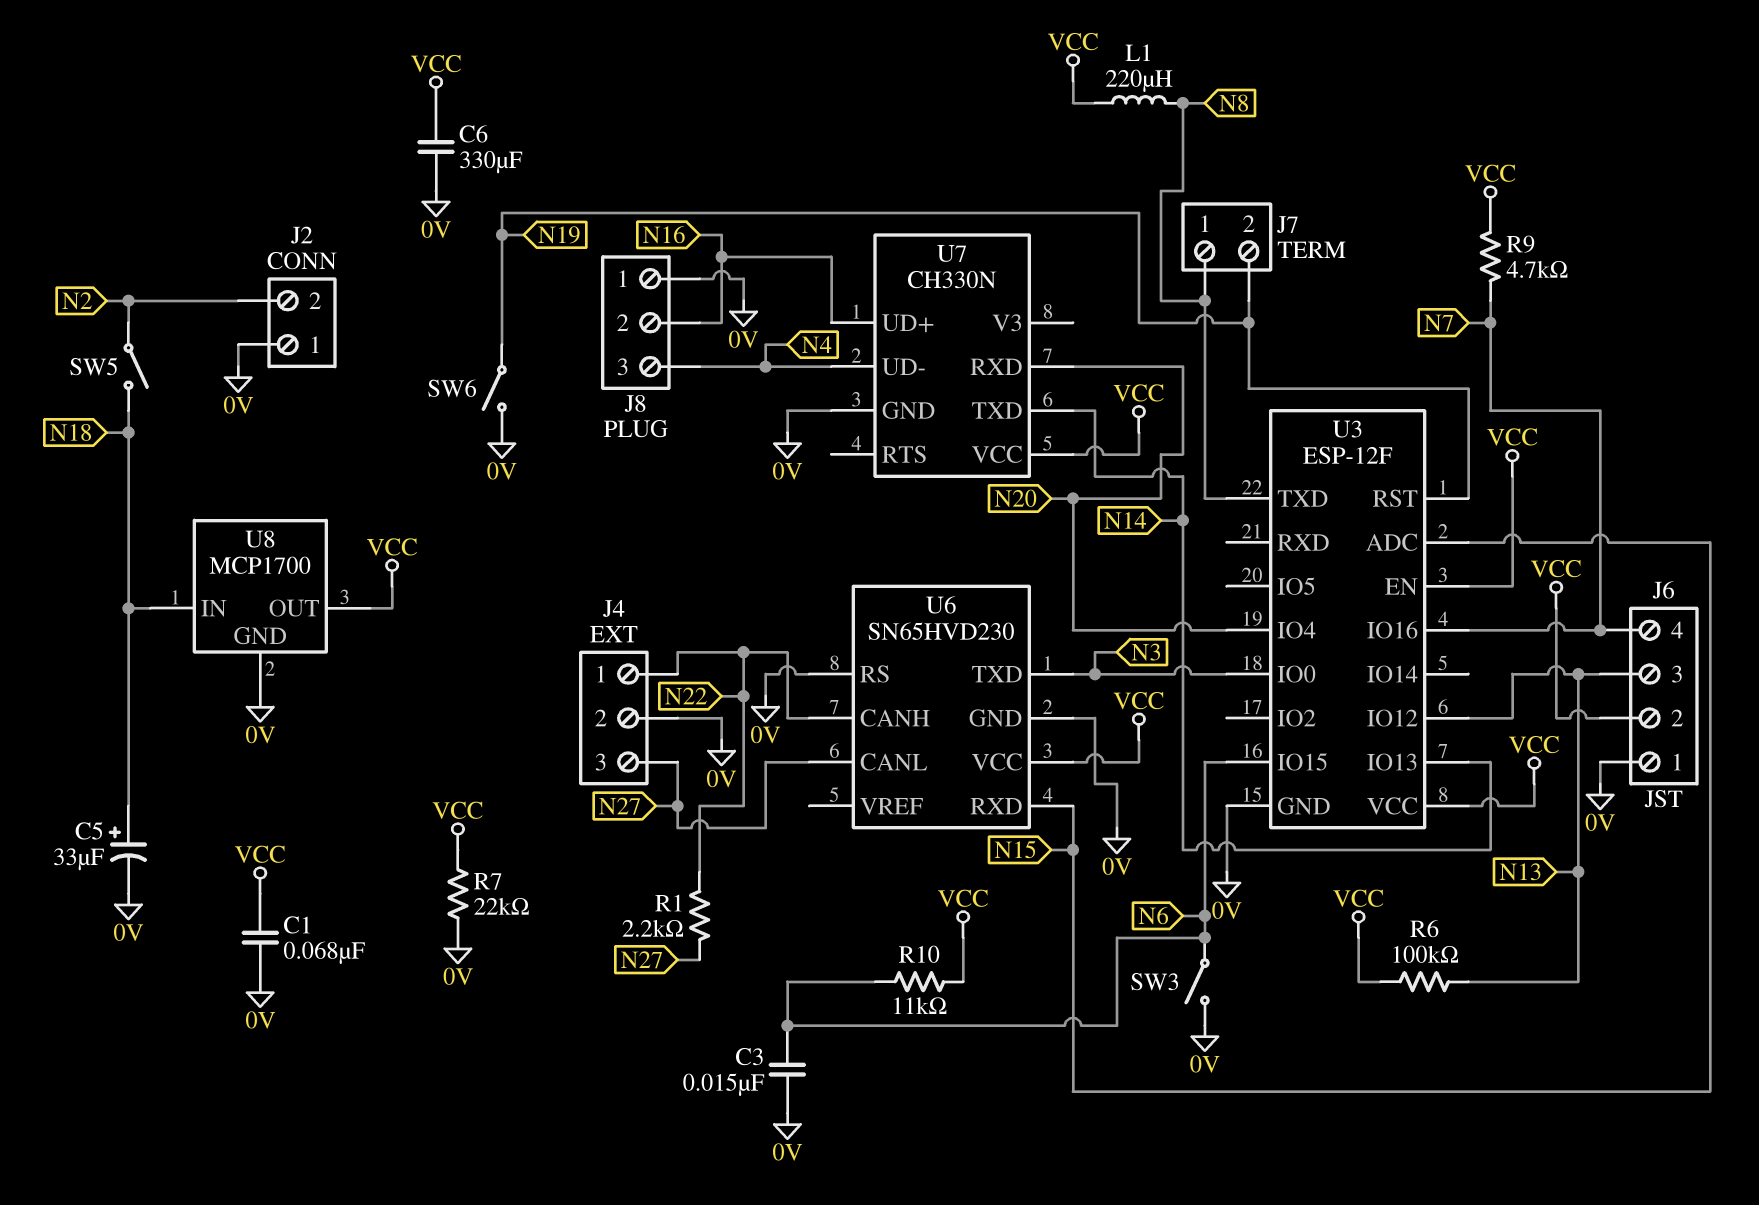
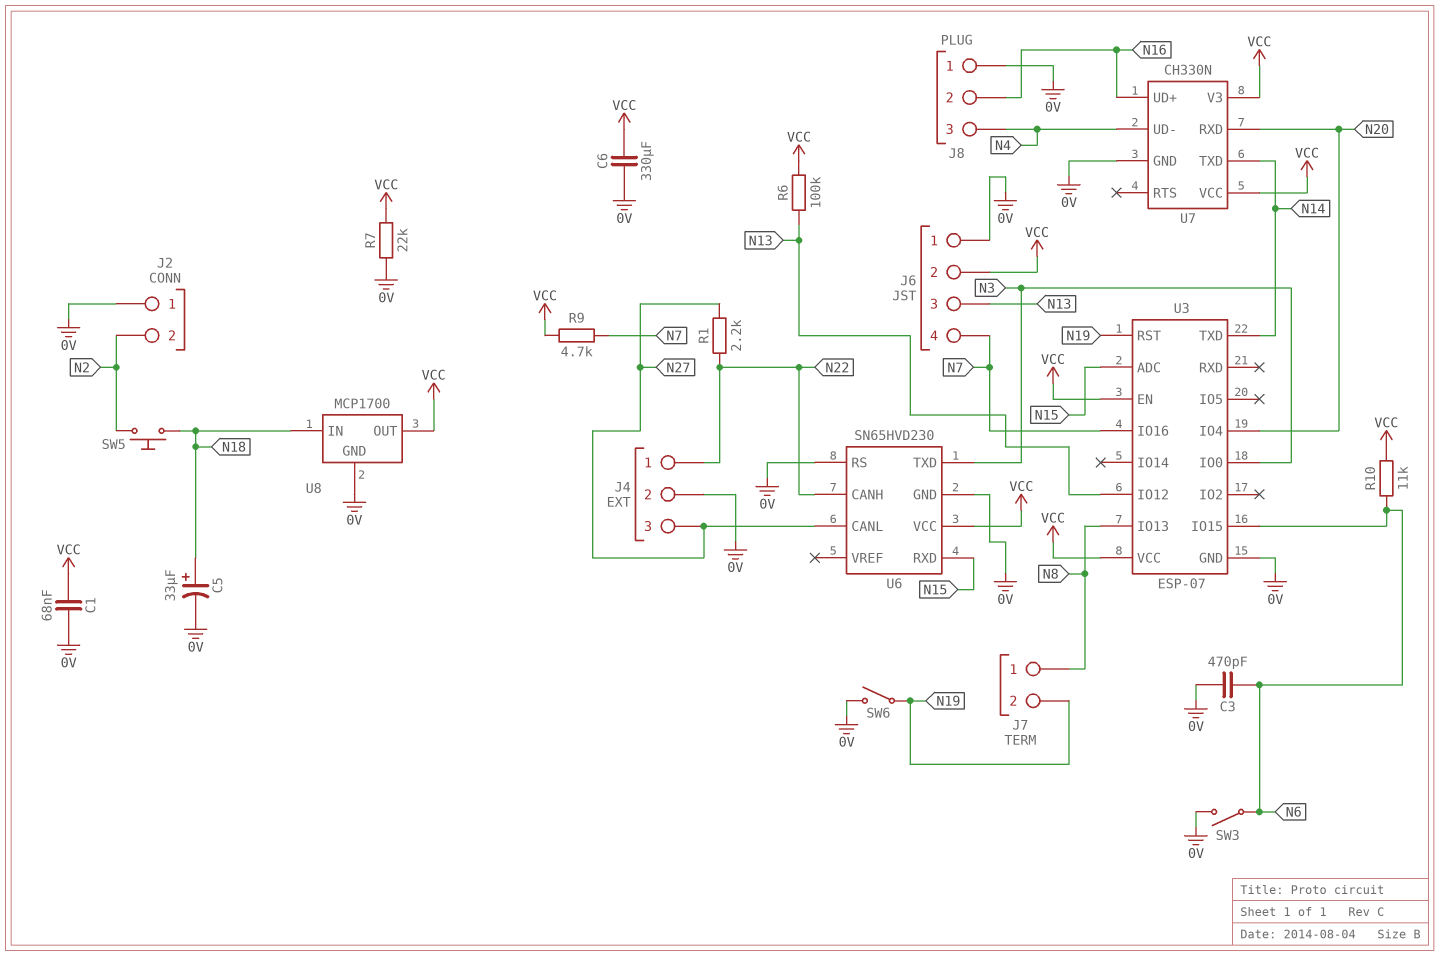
C3: 15nF (0V, N6) -> 470pF (0V, N6)
L1: 220uH (N8, VCC) -> none
SW5: switch (N2, N18) -> button (N2, N18)
U3: ESP-12F -> ESP-07
U3 pin IO13: N14 -> N8
U3 pin TXD: N8 -> N14
U7 pin V3: none -> VCC

